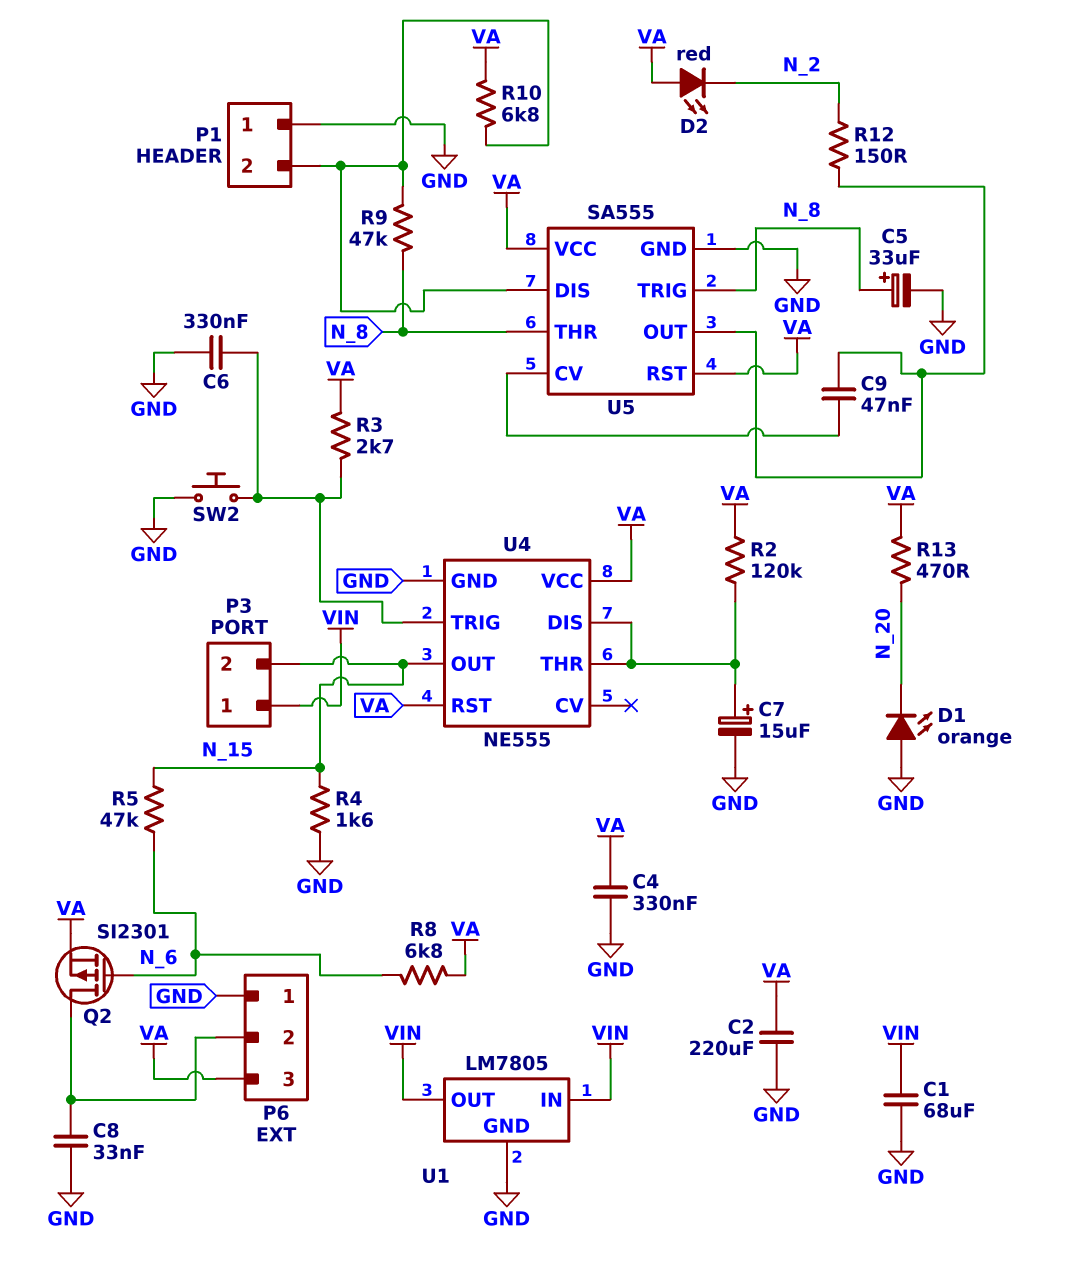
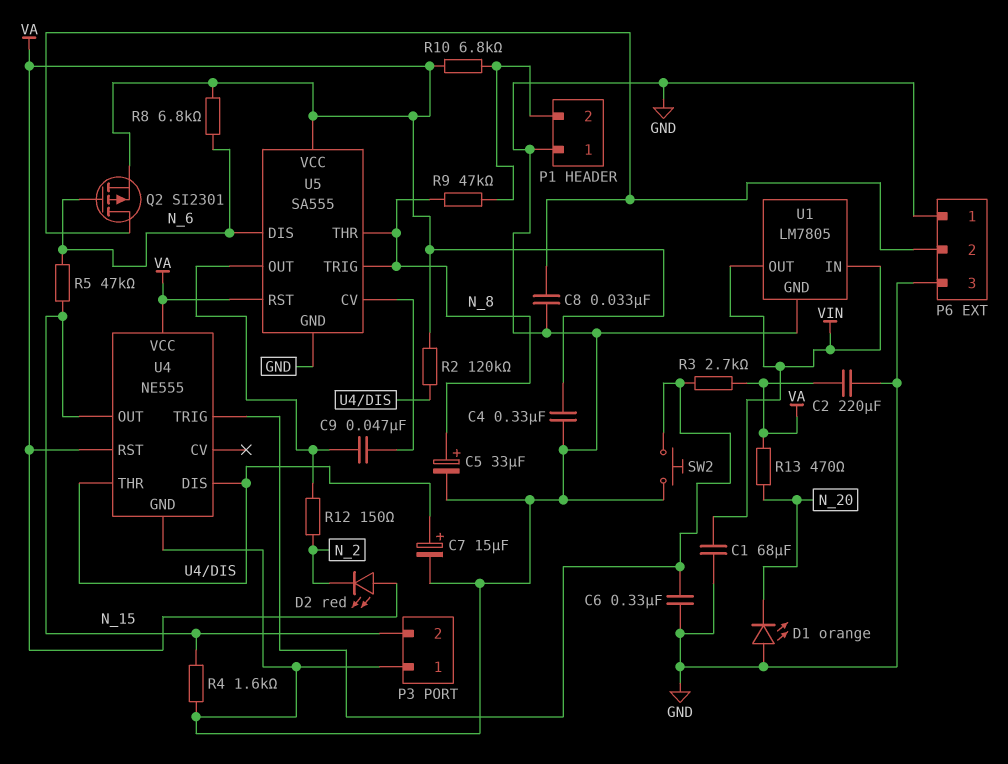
P3 pin 1: VIN -> GND
P6 pin 3: VA -> GND
U5 pin DIS: P1/2 -> N_6

